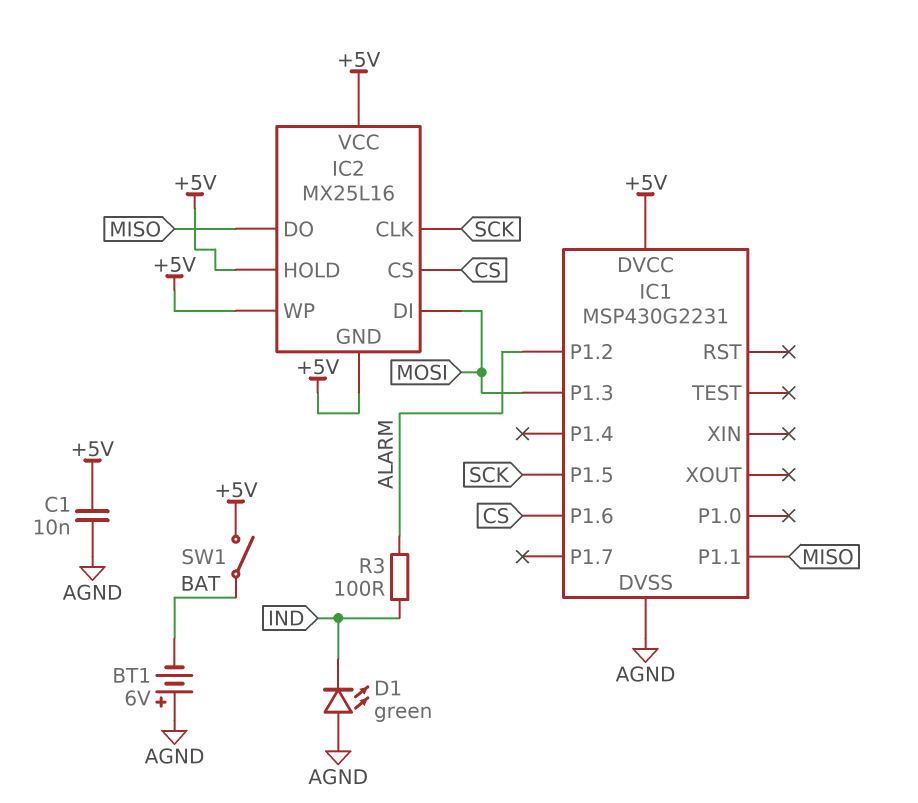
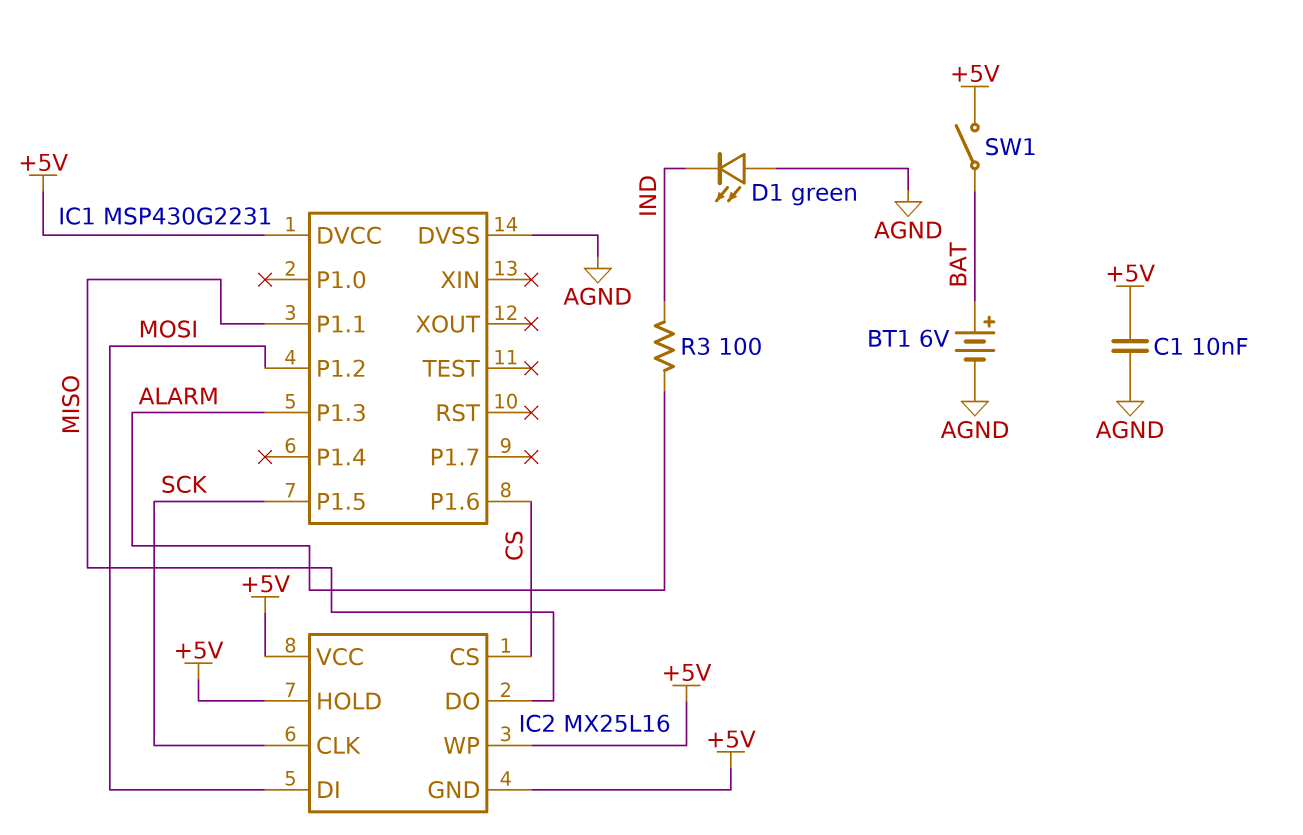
BT1: 6V (plus AGND, minus BAT) -> 6V (plus BAT, minus AGND)
IC1 pin P1.2: ALARM -> MOSI
IC1 pin P1.3: MOSI -> ALARM

